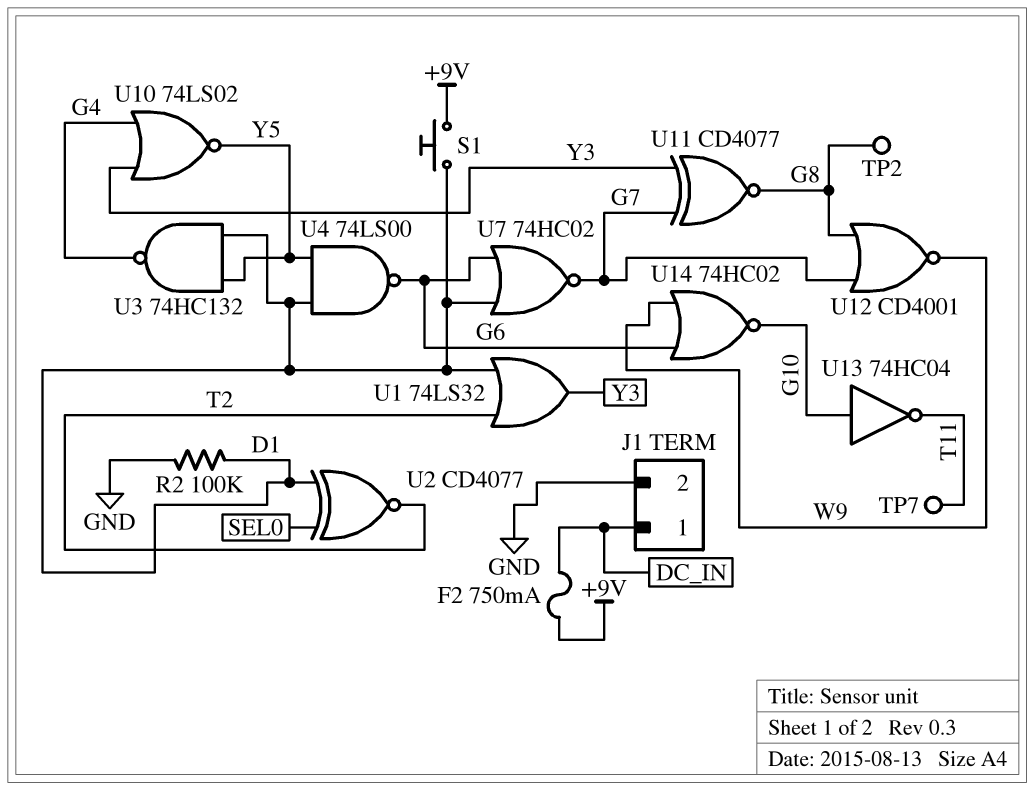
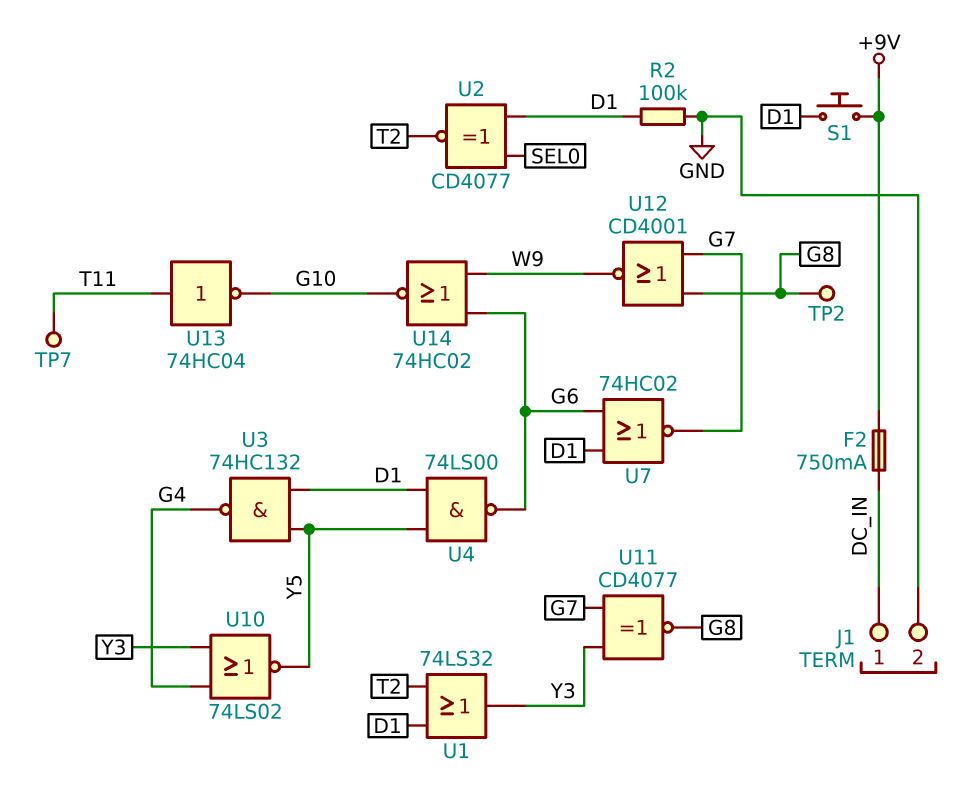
U13: NOT 74HC04 (in G10, out T11) -> NOT 74HC04 (in T11, out G10)

